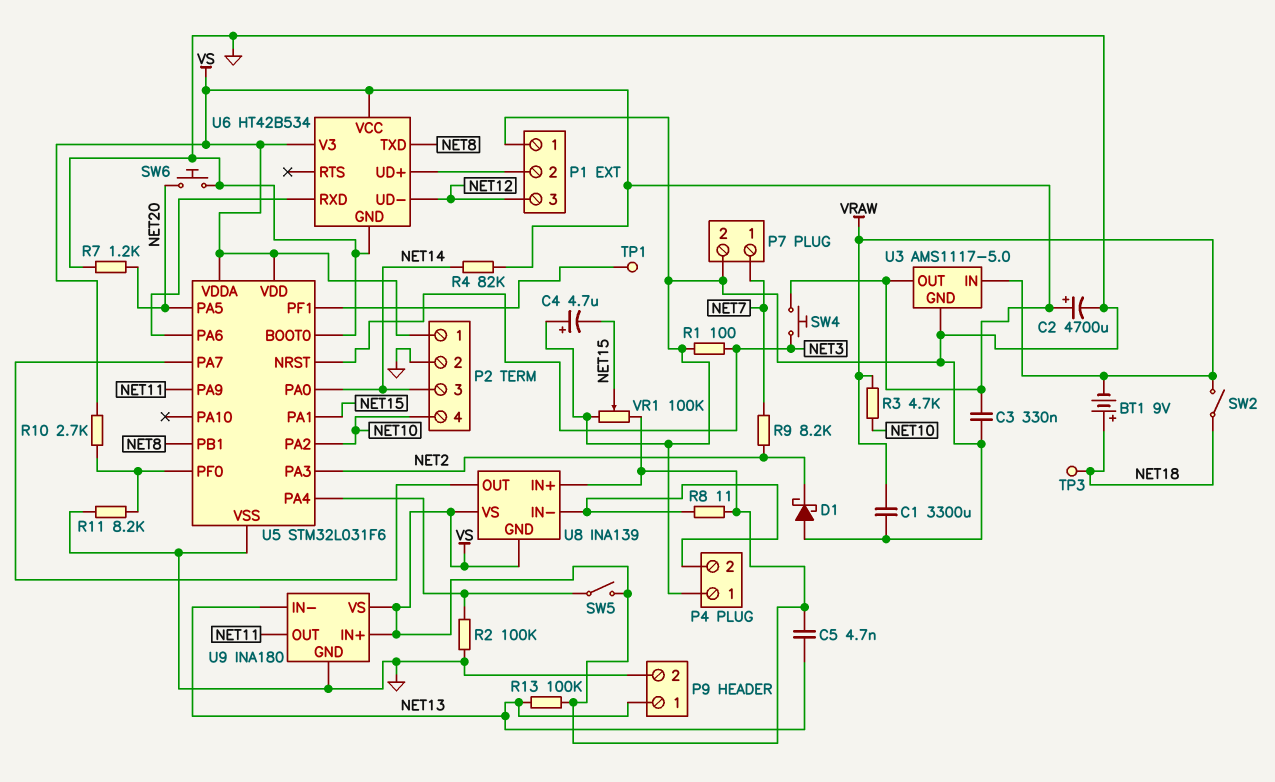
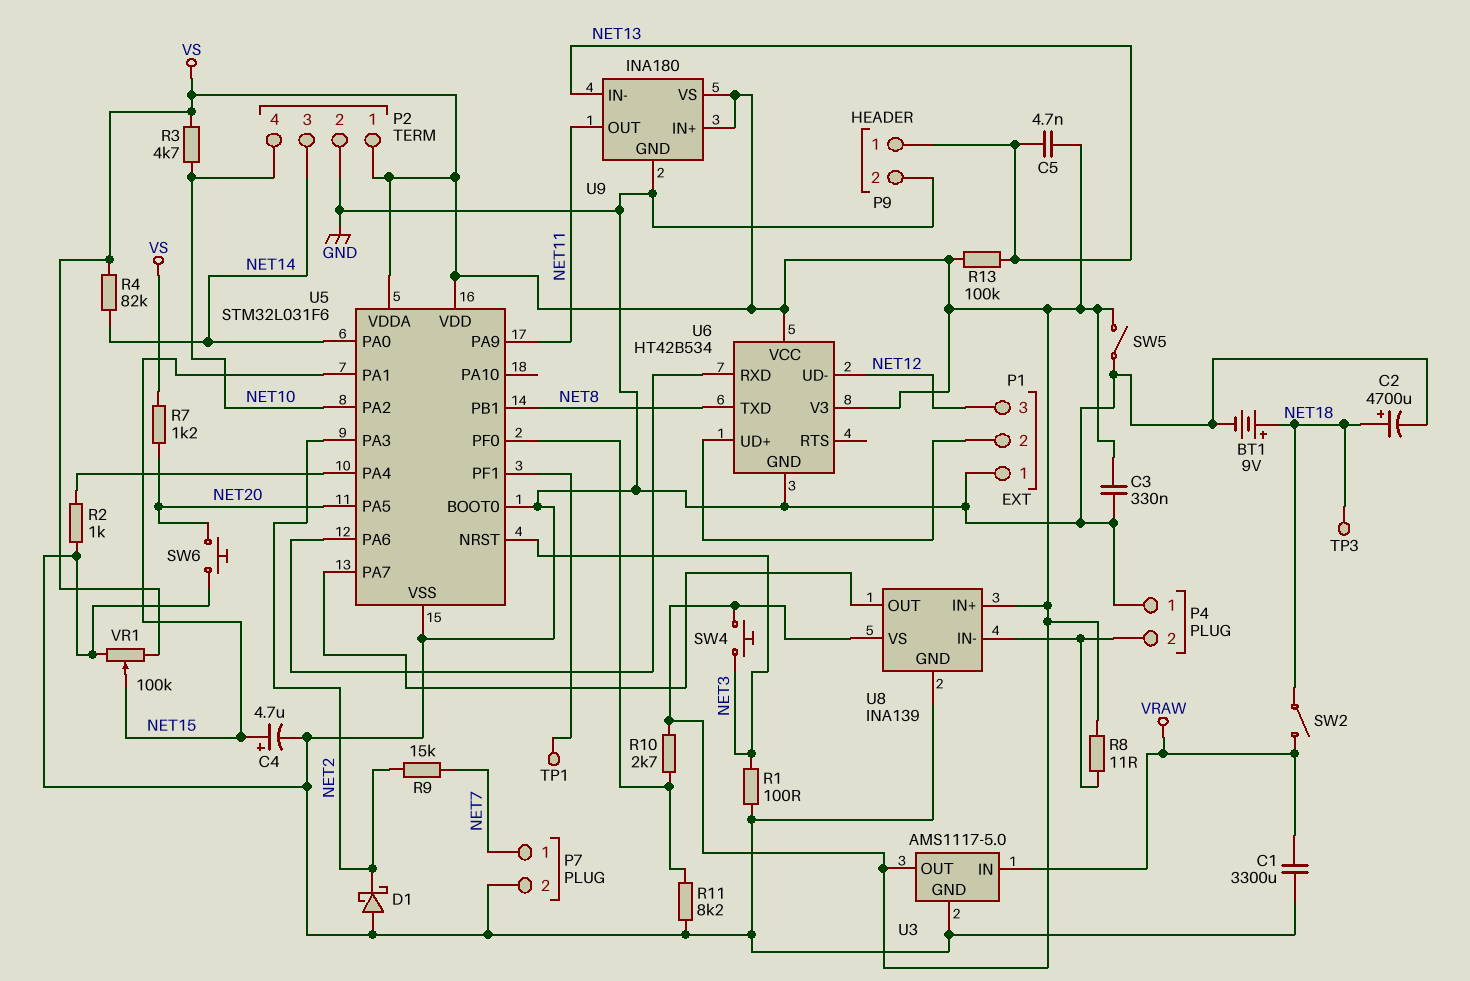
BT1: 9V (plus NET18, minus VRAW) -> 9V (plus NET18, minus GND)
C2: 4700uF (plus VS, minus GND) -> 4700uF (plus NET18, minus GND)
C4: 4.7uF (plus GND, minus NET15) -> 4.7uF (plus NET15, minus GND)
R2: 100k (GND, U5/PA4) -> 1k (GND, U5/PA4)
R3: 4.7k (NET10, VRAW) -> 4.7k (NET10, VS)
R7: 1.2k (GND, NET20) -> 1.2k (NET20, VS)
R9: 8.2k (NET2, NET7) -> 15k (NET2, NET7)
SW5: switch (U5/PA4, VS) -> switch (GND, VS)
U8 pin GND: VS -> GND

